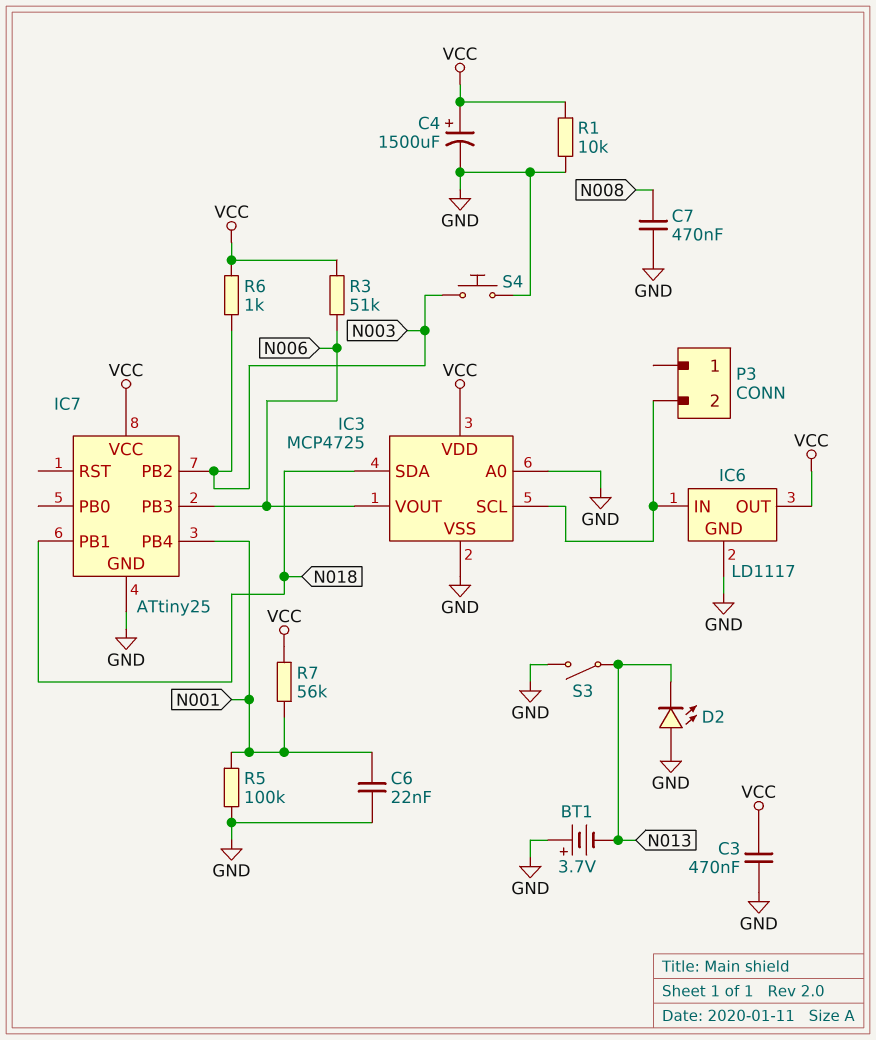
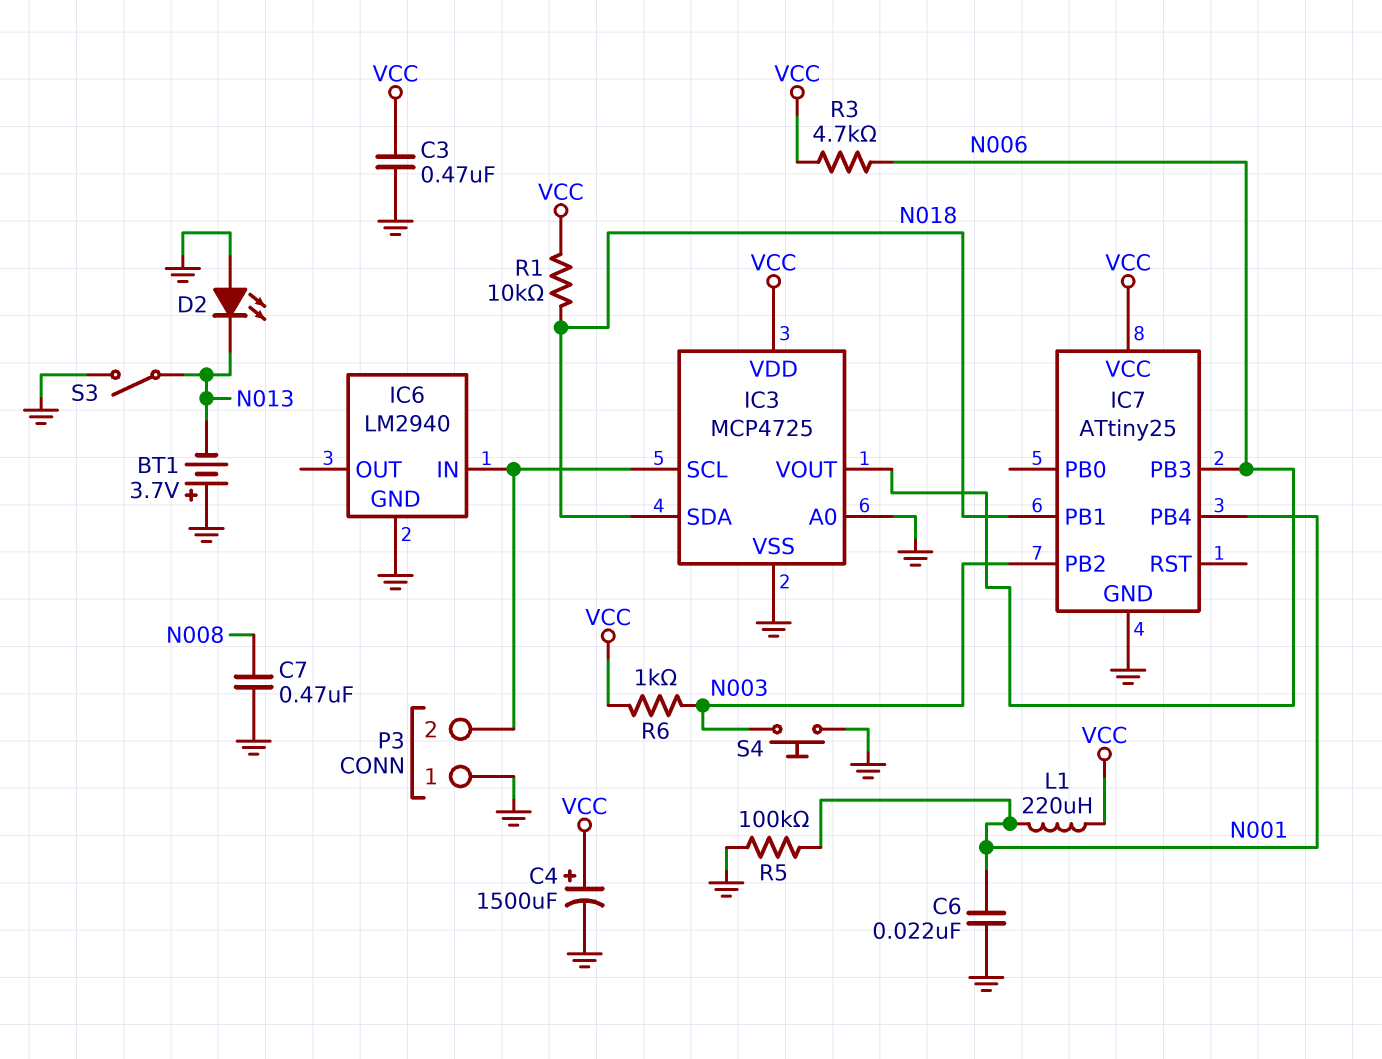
IC6: LD1117 -> LM2940
IC6 pin OUT: VCC -> none
L1: none -> 220uH (N001, VCC)
P3 pin 1: none -> GND
R1: 10k (GND, VCC) -> 10k (N018, VCC)
R3: 51k (N006, VCC) -> 4.7k (N006, VCC)
R7: 56k (N001, VCC) -> none

